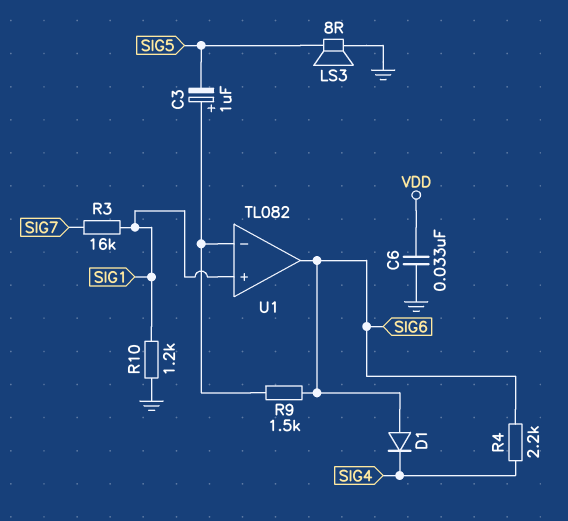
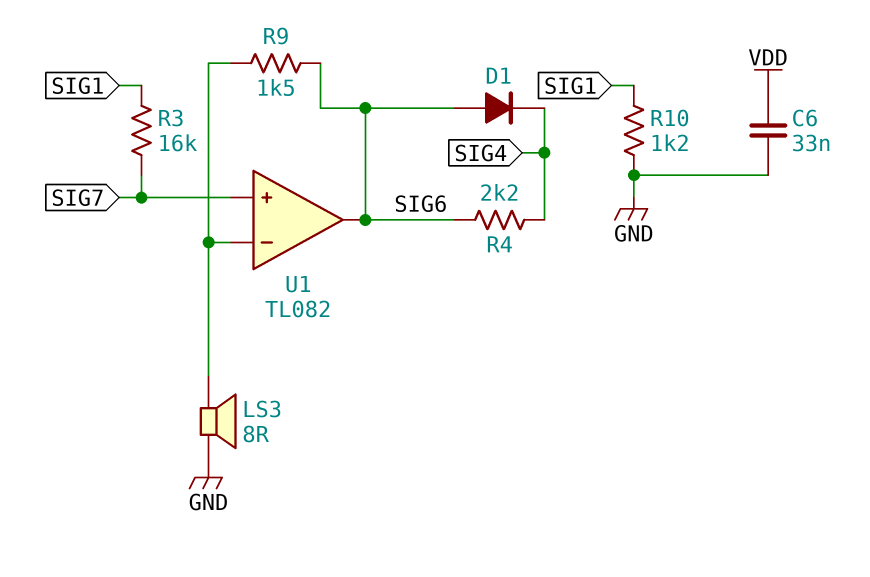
C3: 1uF (plus U1/in-, minus SIG5) -> none
LS3: speaker 8R (GND, SIG5) -> speaker 8R (GND, U1/in-)
U1 pin in+: SIG1 -> SIG7

